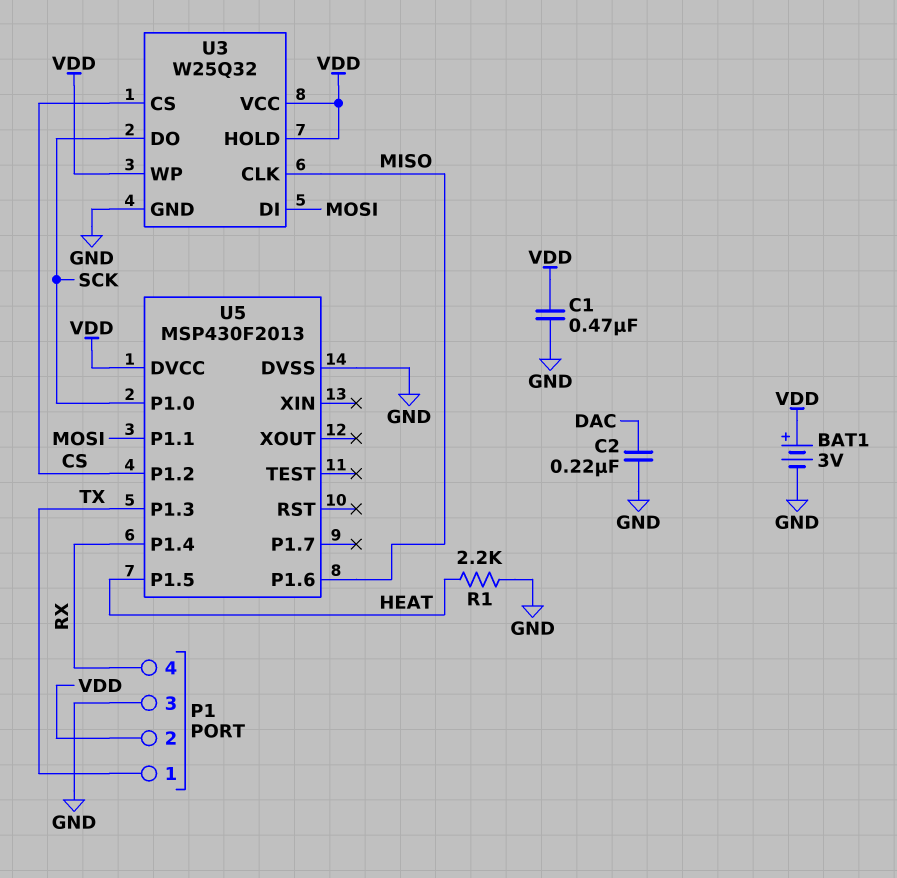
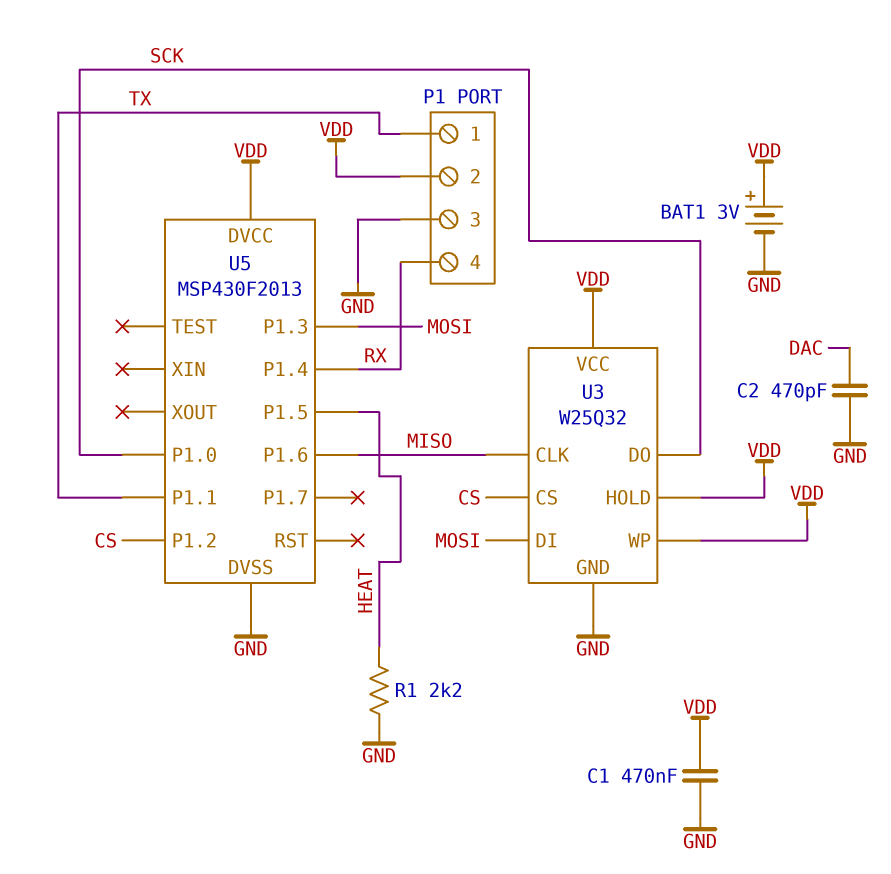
C2: 220nF (DAC, GND) -> 470pF (DAC, GND)
U5 pin P1.1: MOSI -> TX
U5 pin P1.3: TX -> MOSI

